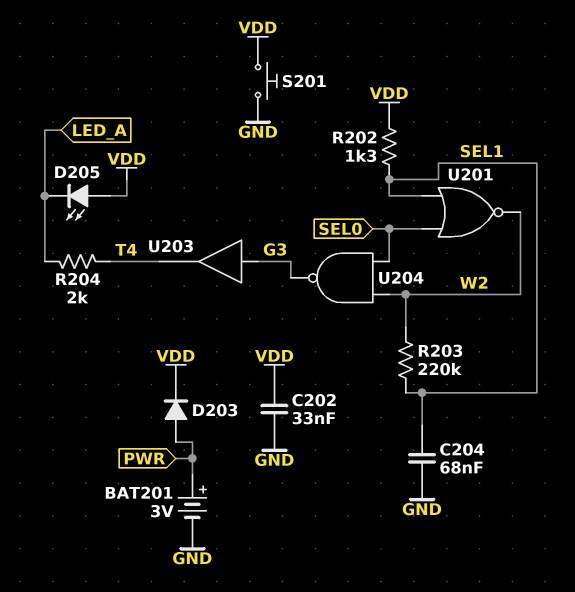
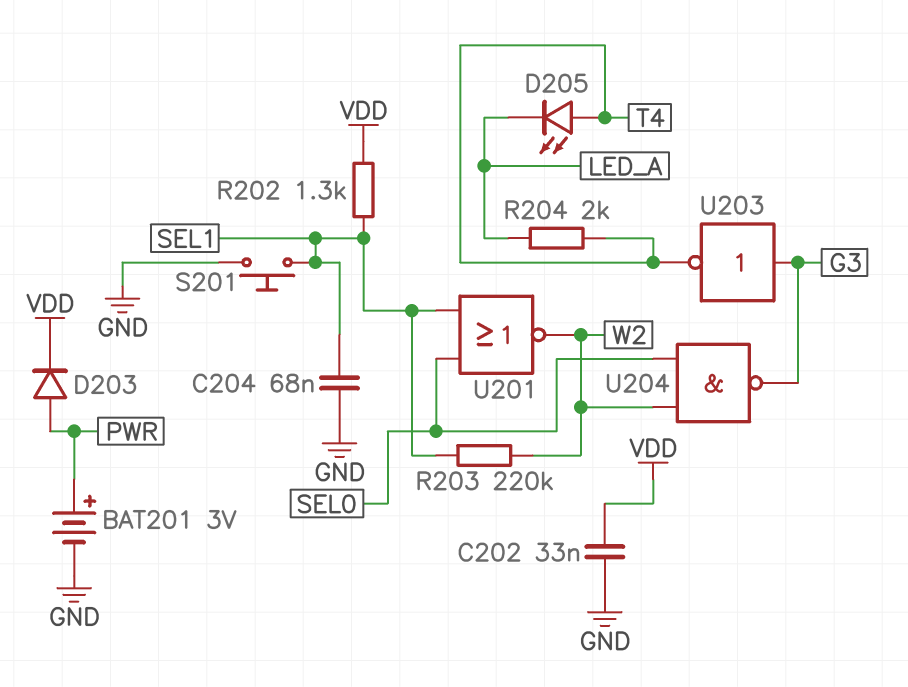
D205: LED (A VDD, K LED_A) -> LED (A T4, K LED_A)
S201: button (GND, VDD) -> button (GND, SEL1)
U203: buffer (in G3, out T4) -> NOT (in G3, out T4)

